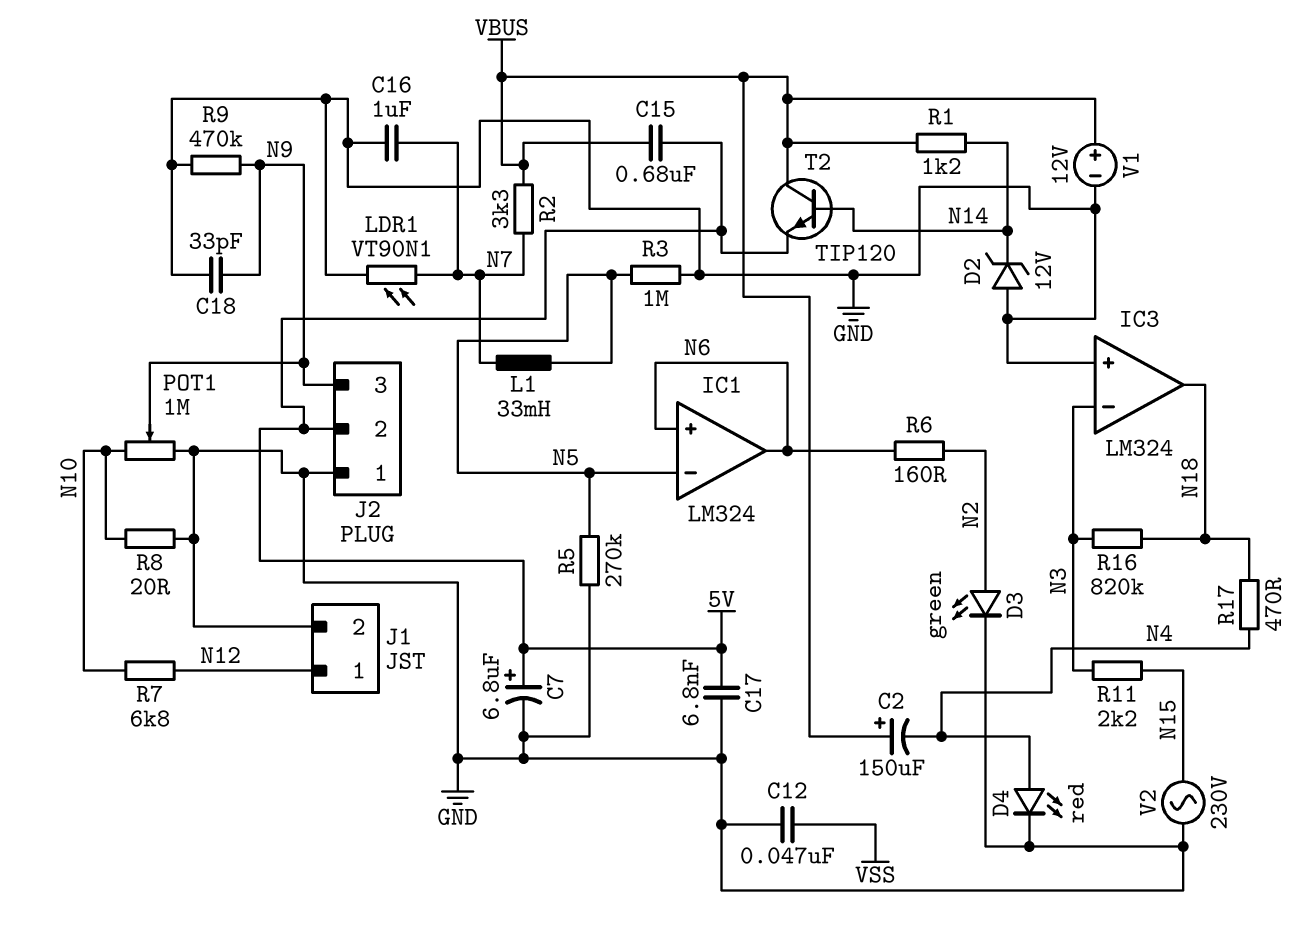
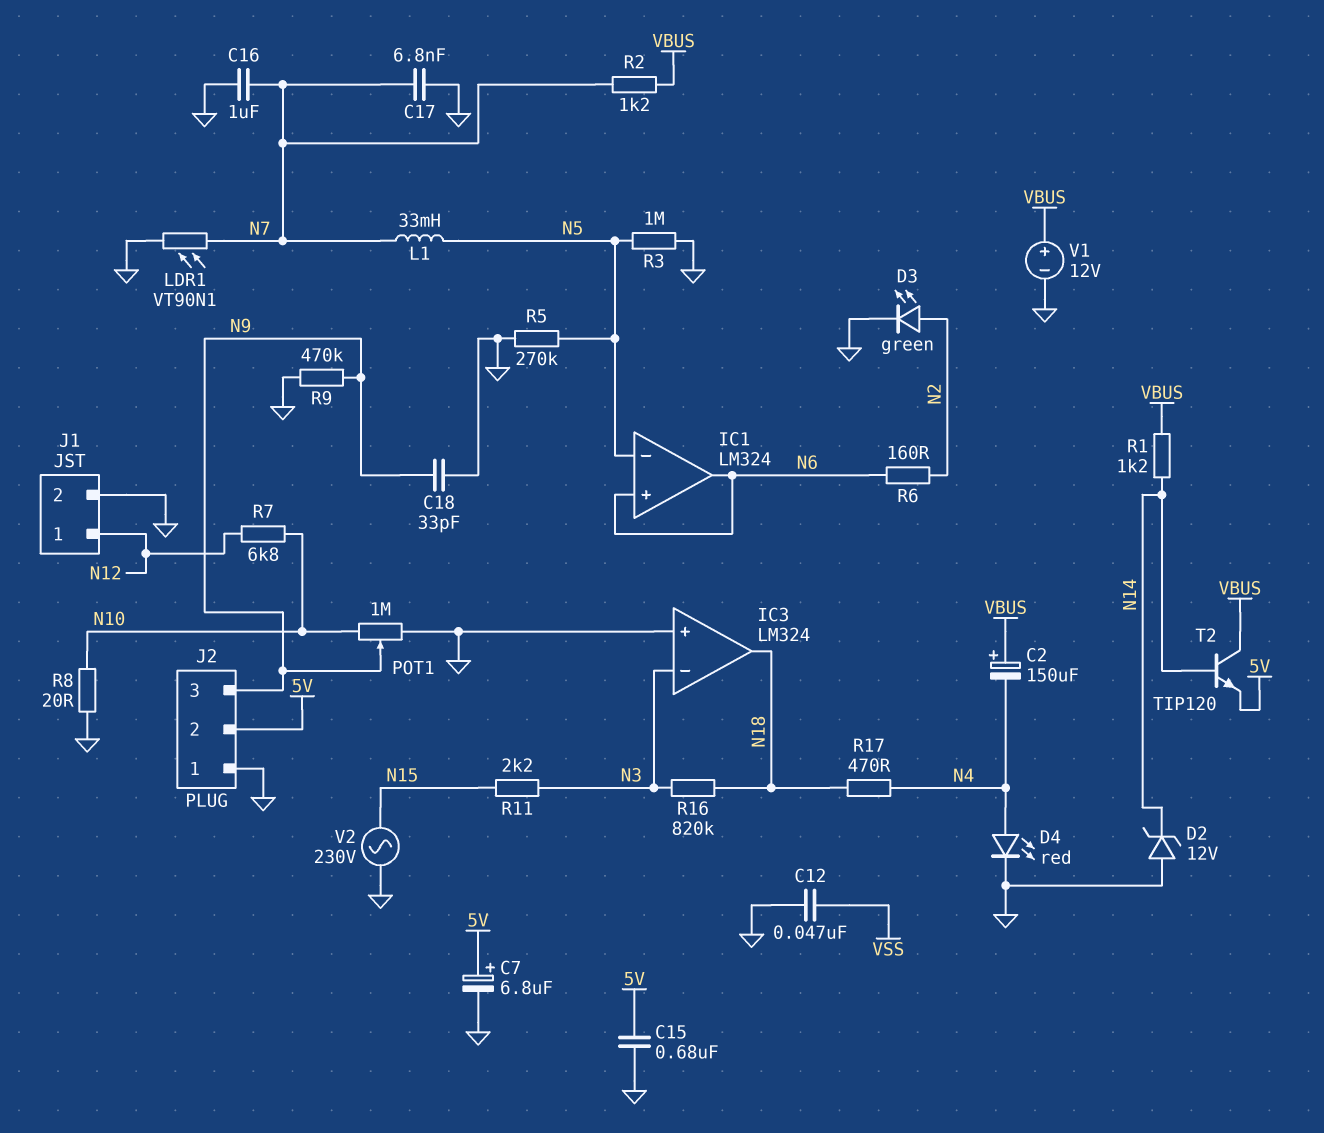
C15: 680nF (5V, VBUS) -> 680nF (5V, GND)
C17: 6.8nF (5V, GND) -> 6.8nF (GND, N7)
R2: 3.3k (N7, VBUS) -> 1.2k (N7, VBUS)

